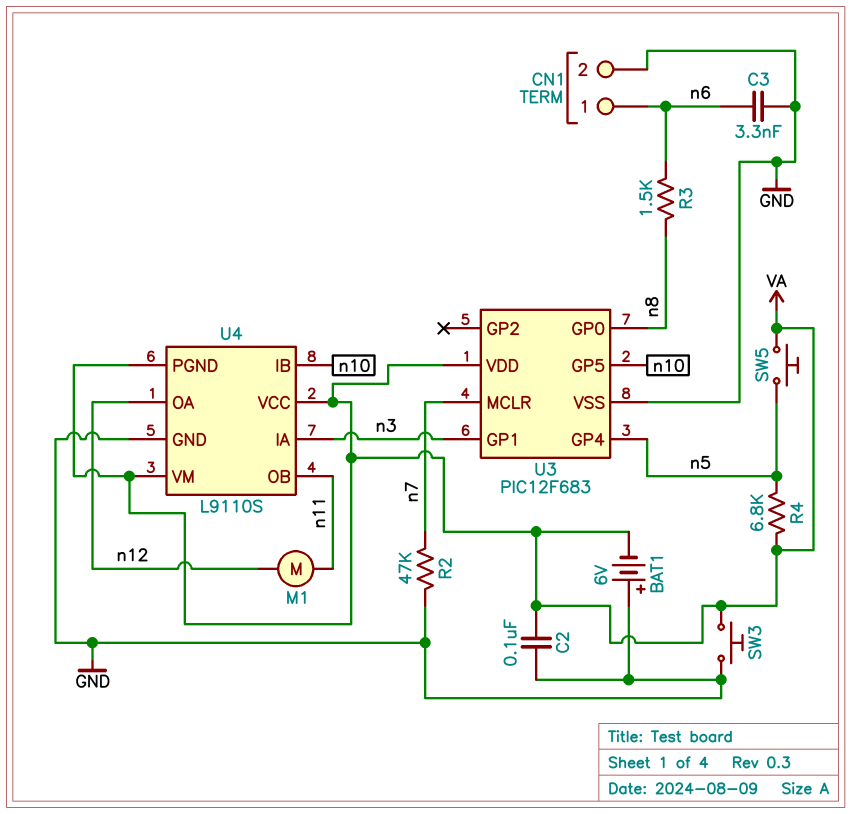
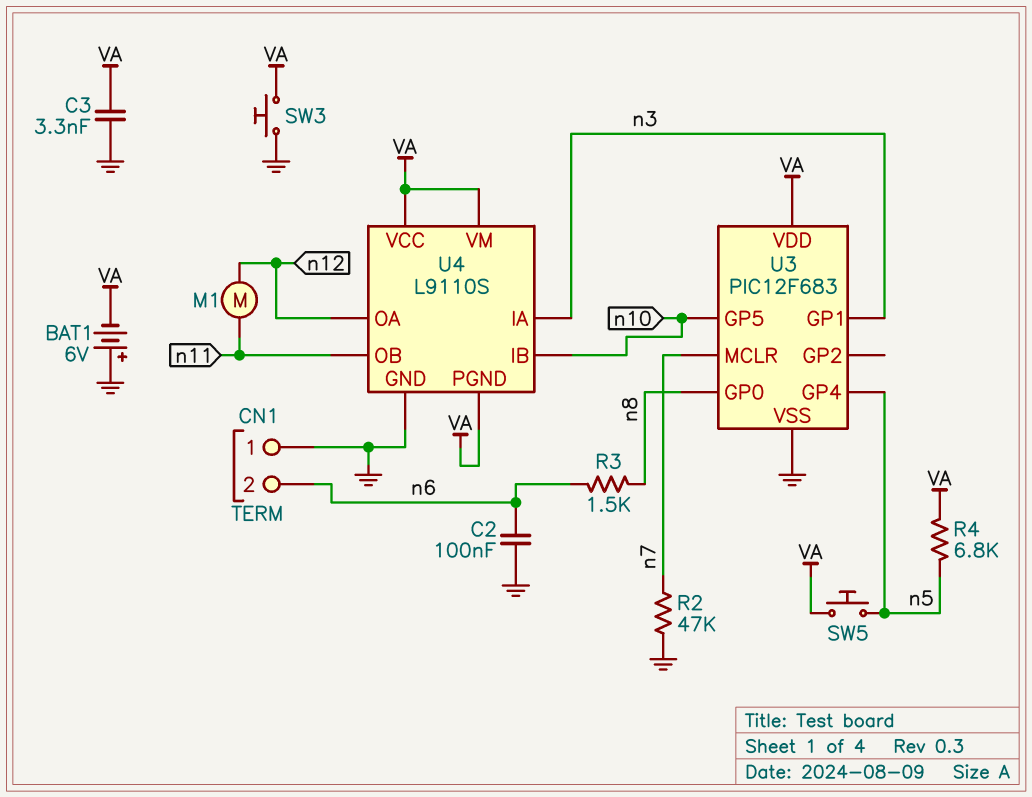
C2: 100nF (GND, VA) -> 100nF (GND, n6)
C3: 3.3nF (GND, n6) -> 3.3nF (GND, VA)
CN1 pin 1: n6 -> GND
CN1 pin 2: GND -> n6

